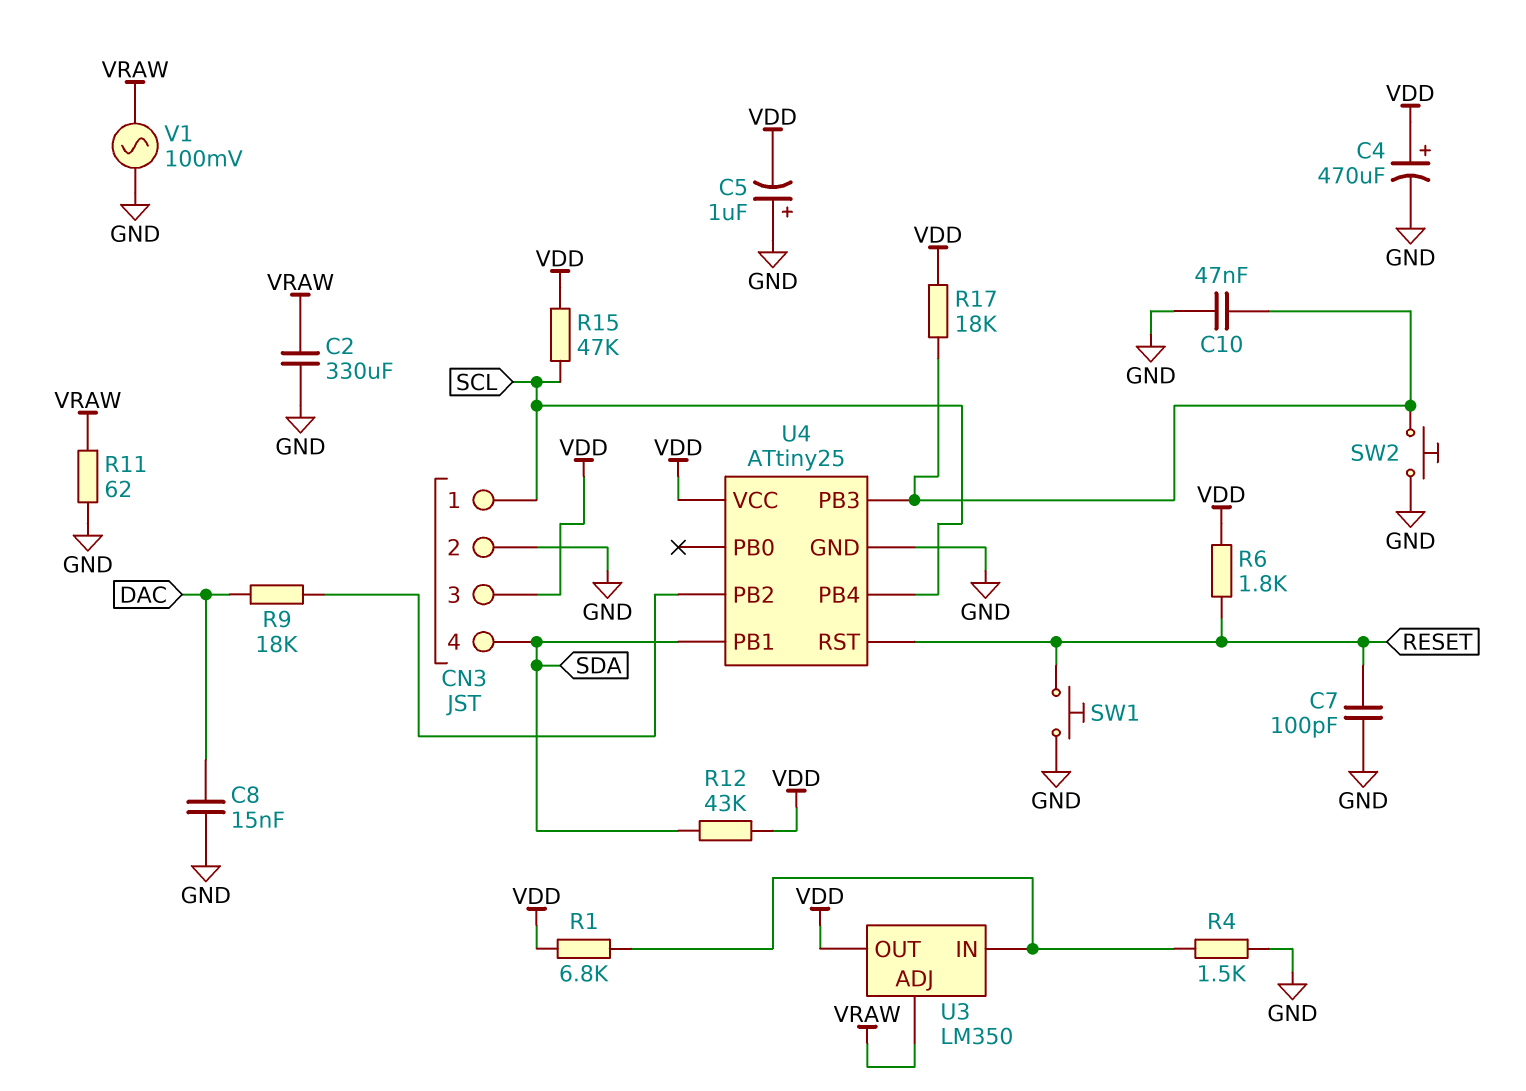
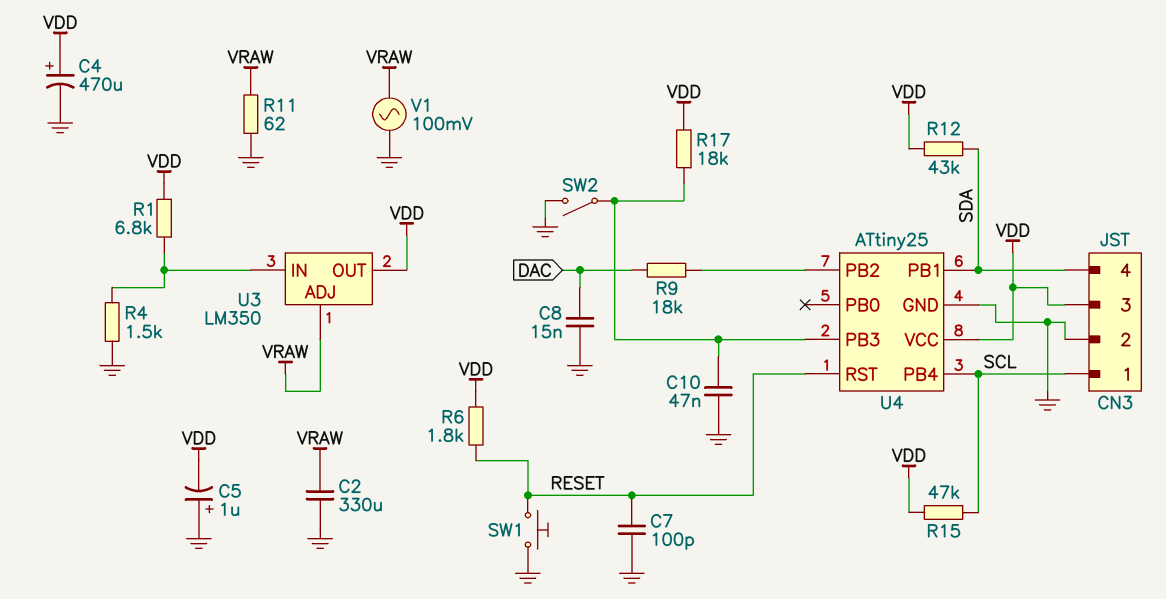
SW2: button (GND, U4/PB3) -> switch (GND, U4/PB3)

